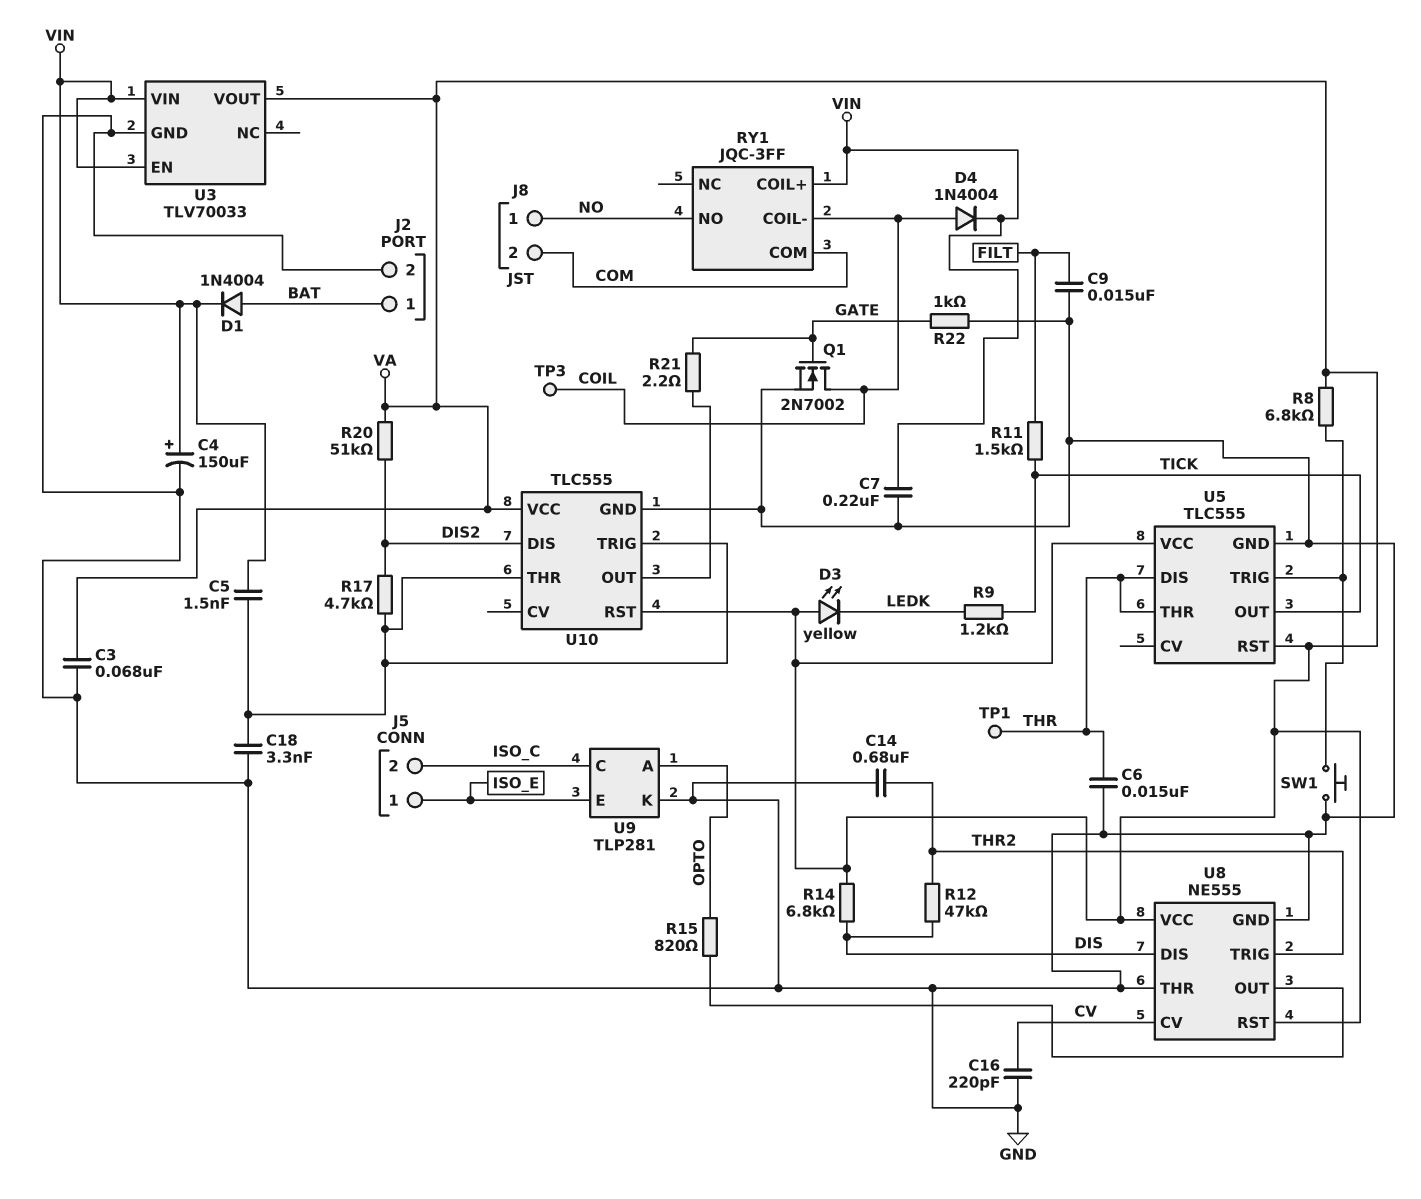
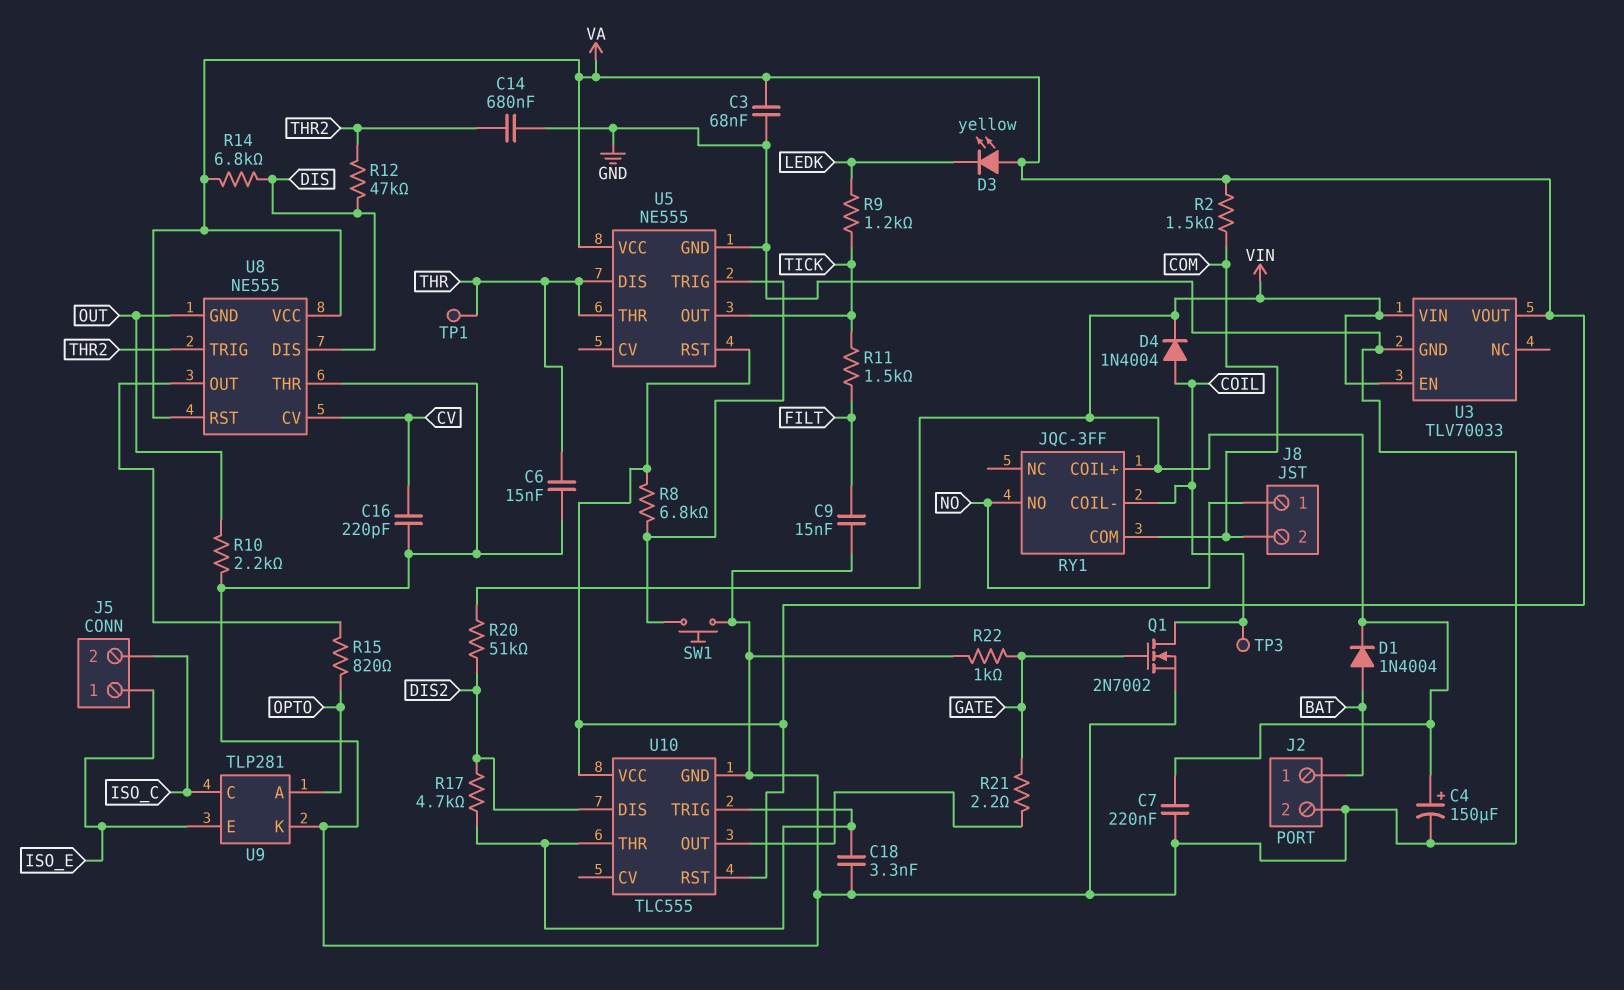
C5: 1.5nF (U10/THR, VIN) -> none
R2: none -> 1.5k (COM, VA)
R10: none -> 2.2k (GND, OUT)
R20: 51k (DIS2, VA) -> 51k (DIS2, VIN)
U5: TLC555 -> NE555
U8 pin GND: GND -> OUT

